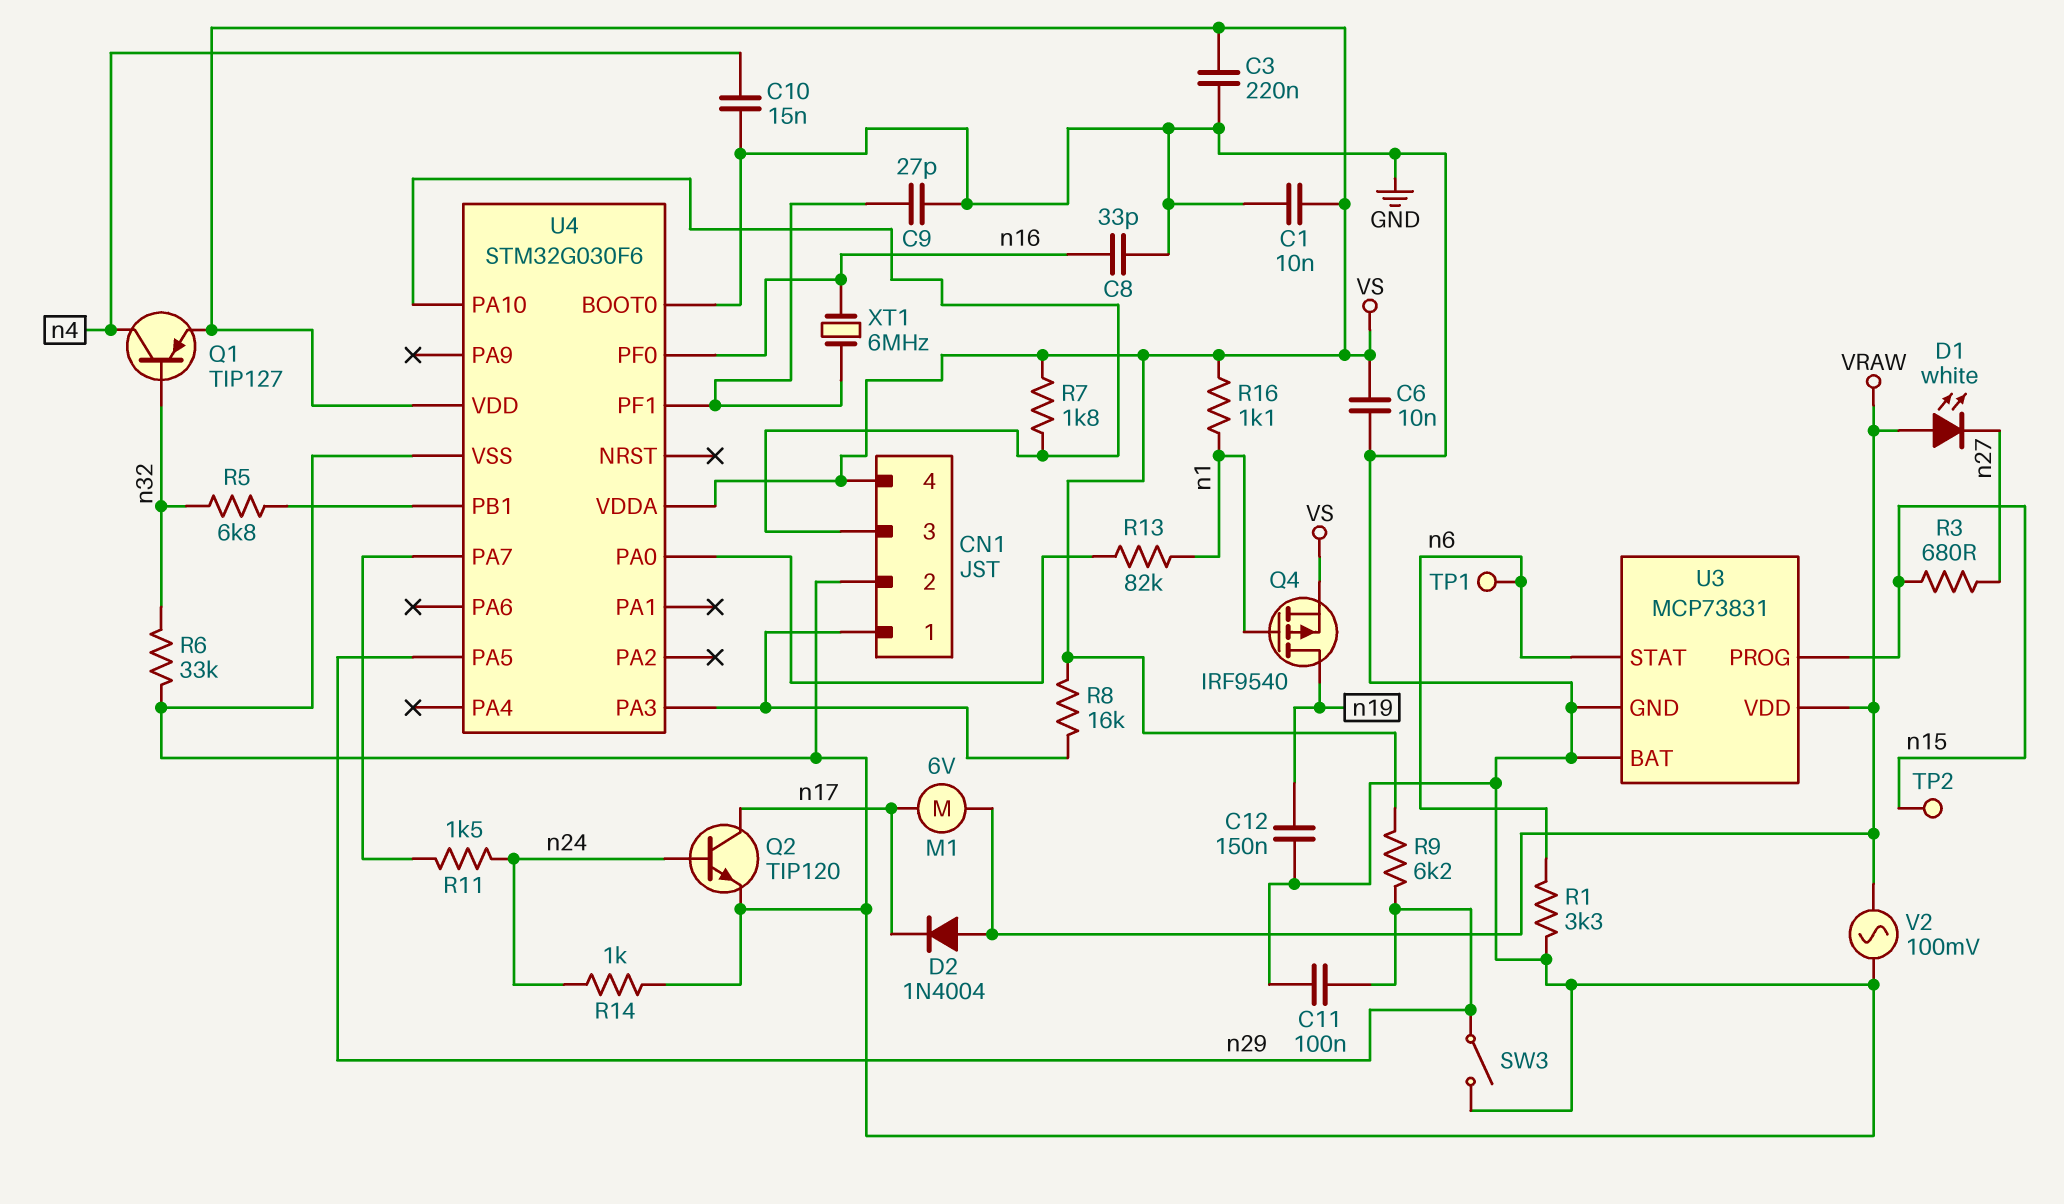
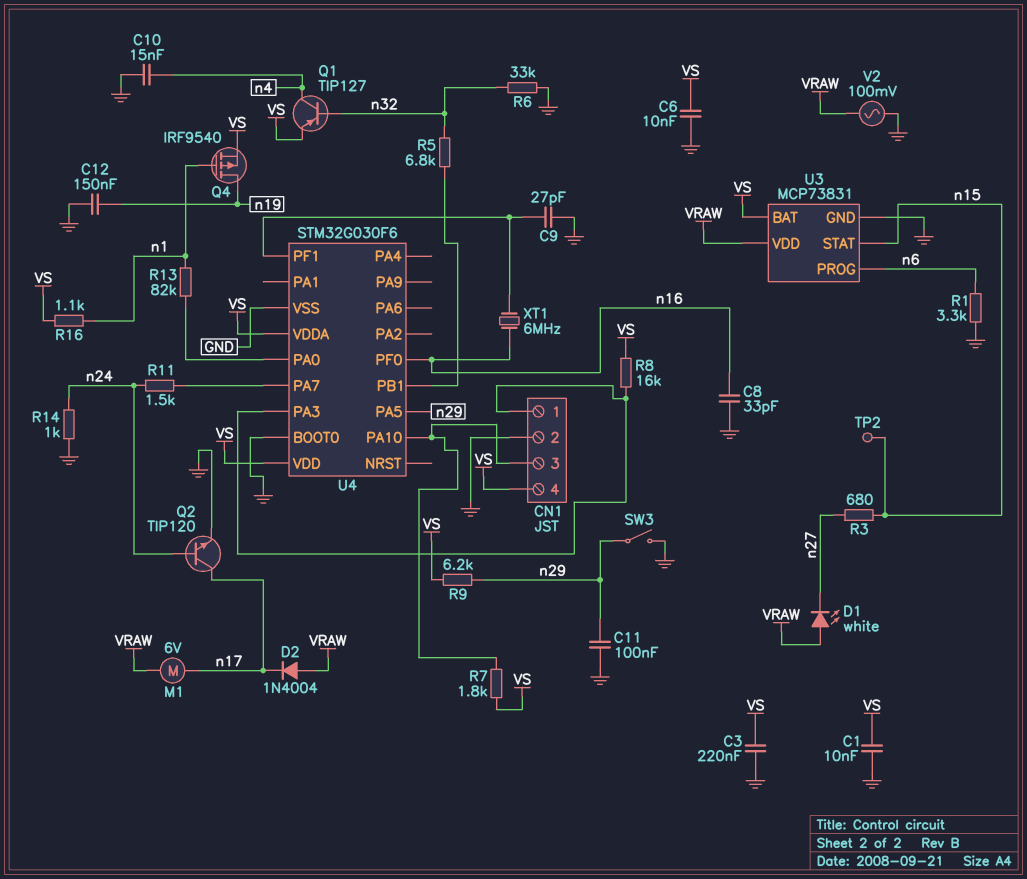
TP1: test point (n6) -> none
U3 pin BAT: GND -> VS
U3 pin PROG: n15 -> n6
U3 pin STAT: n6 -> n15

